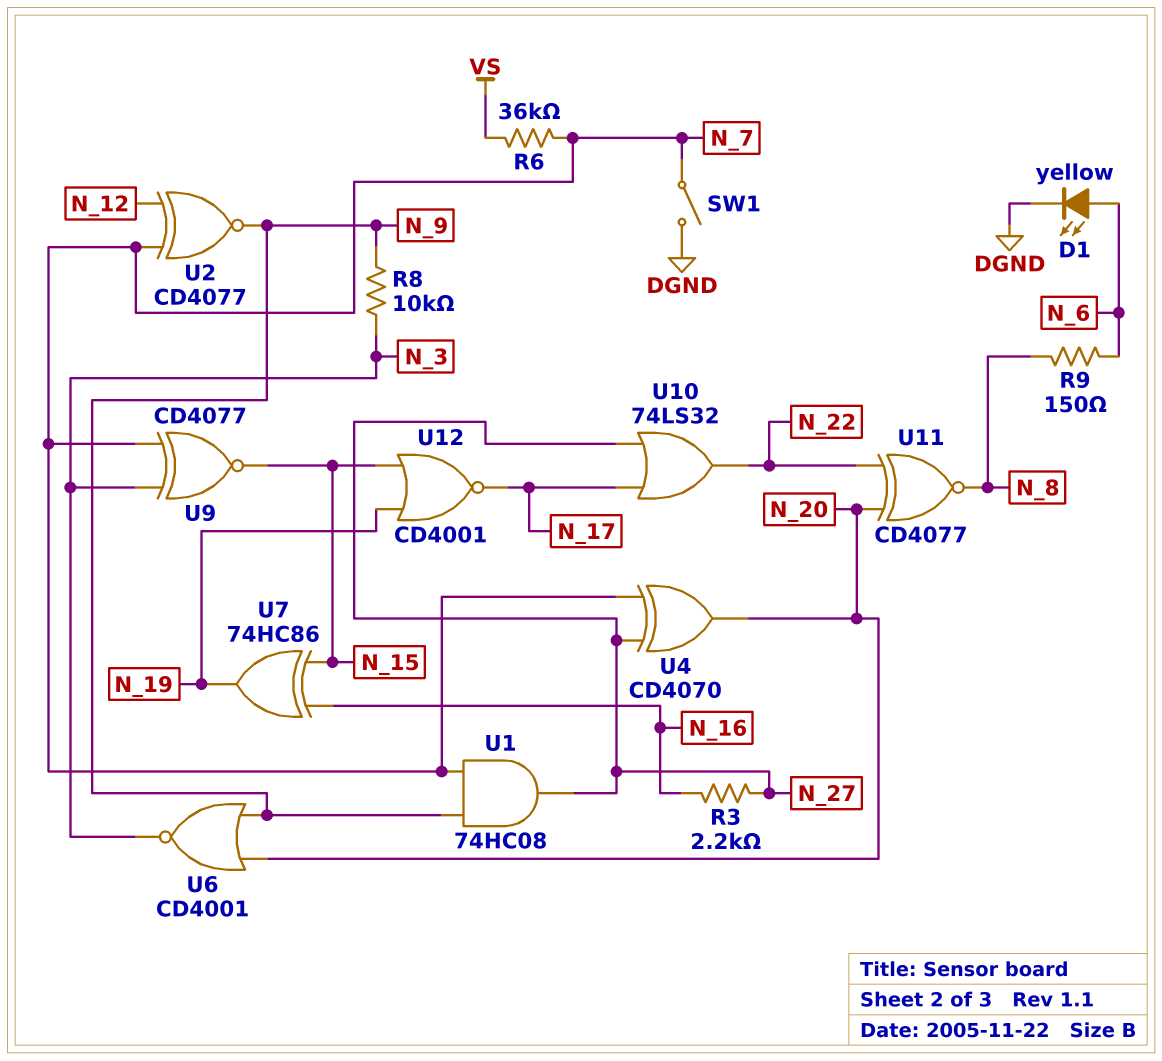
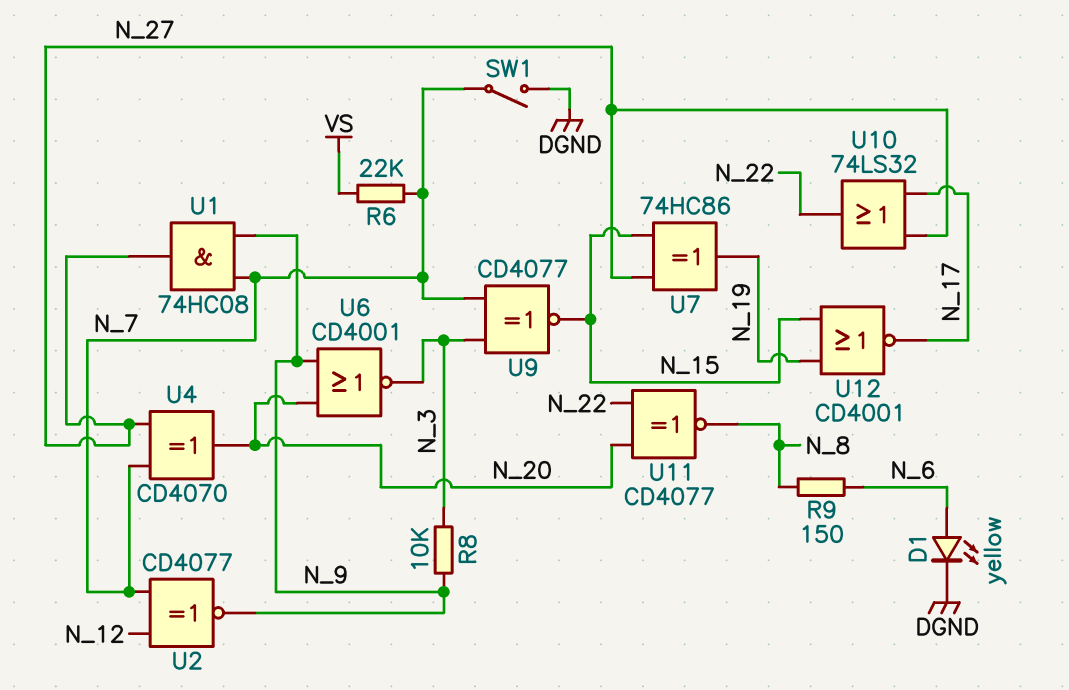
R3: 2.2k (N_16, N_27) -> none
R6: 36k (N_7, VS) -> 22k (N_7, VS)
U7: XOR 74HC86 (in N_15, in N_16, out N_19) -> XOR 74HC86 (in N_15, in N_27, out N_19)

